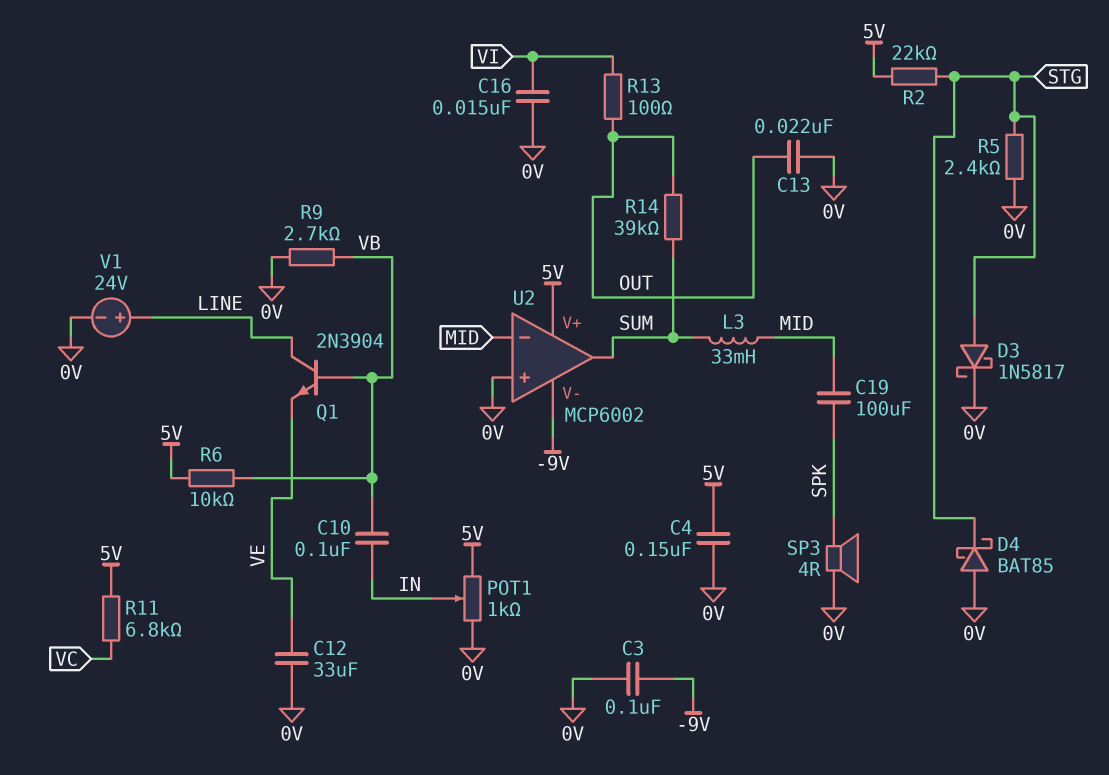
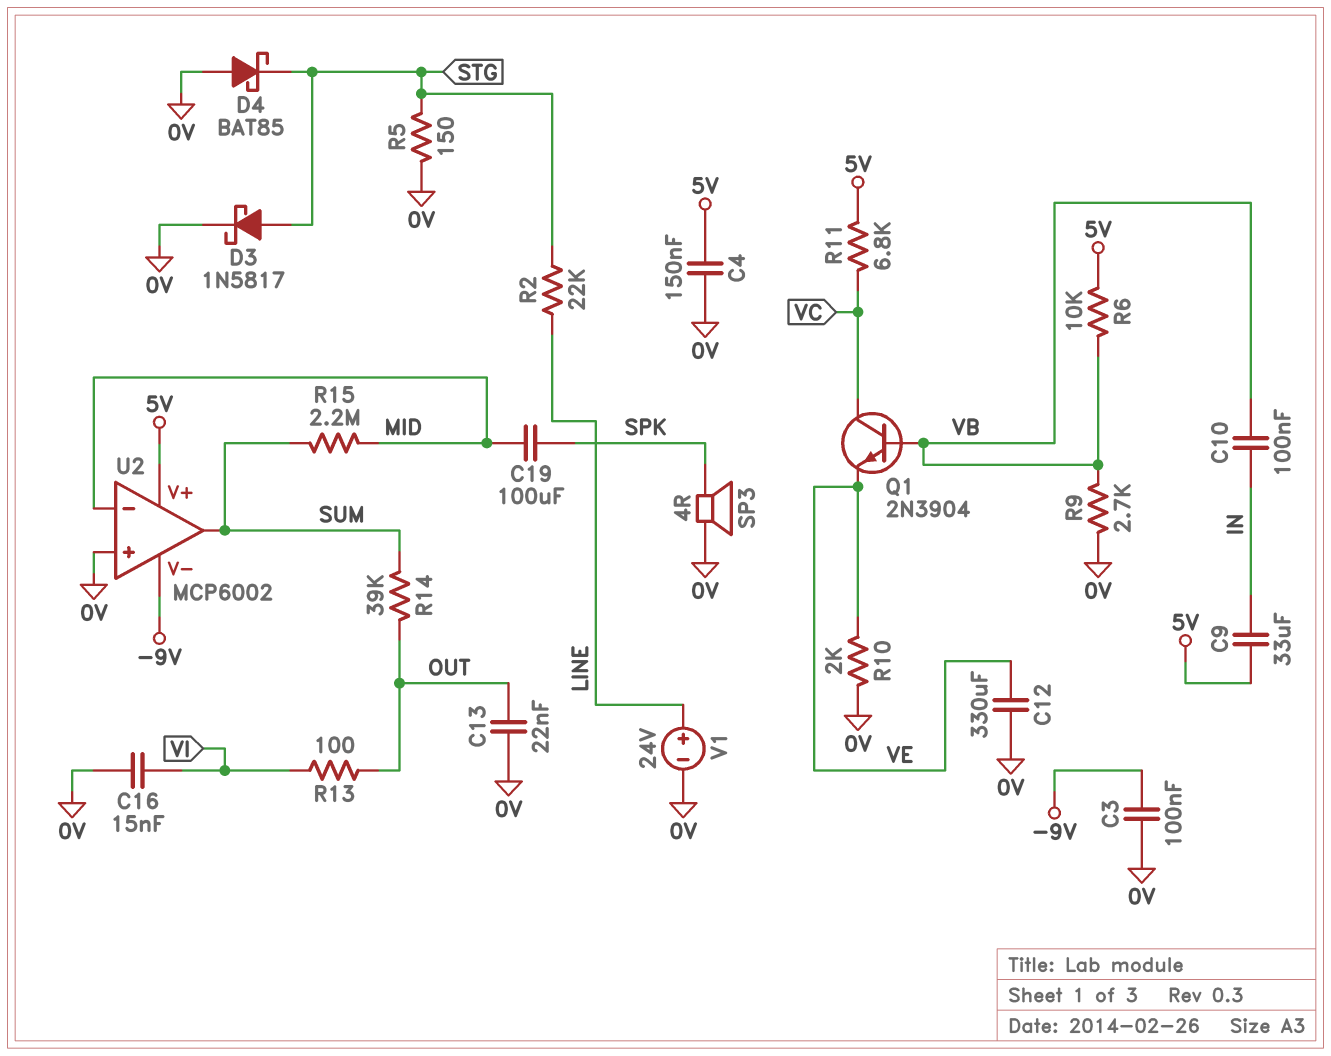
C9: none -> 33uF (5V, IN)
C12: 33uF (0V, VE) -> 330uF (0V, VE)
L3: 33mH (MID, SUM) -> none
POT1: 1k (0V, 5V, wiper IN) -> none
Q1: NPN 2N3904 (B VB, C LINE, E VE) -> NPN 2N3904 (B VB, C VC, E VE)
R2: 22k (5V, STG) -> 22k (LINE, STG)
R5: 2.4k (0V, STG) -> 150 (0V, STG)
R10: none -> 2k (0V, VE)
R15: none -> 2.2M (MID, SUM)

